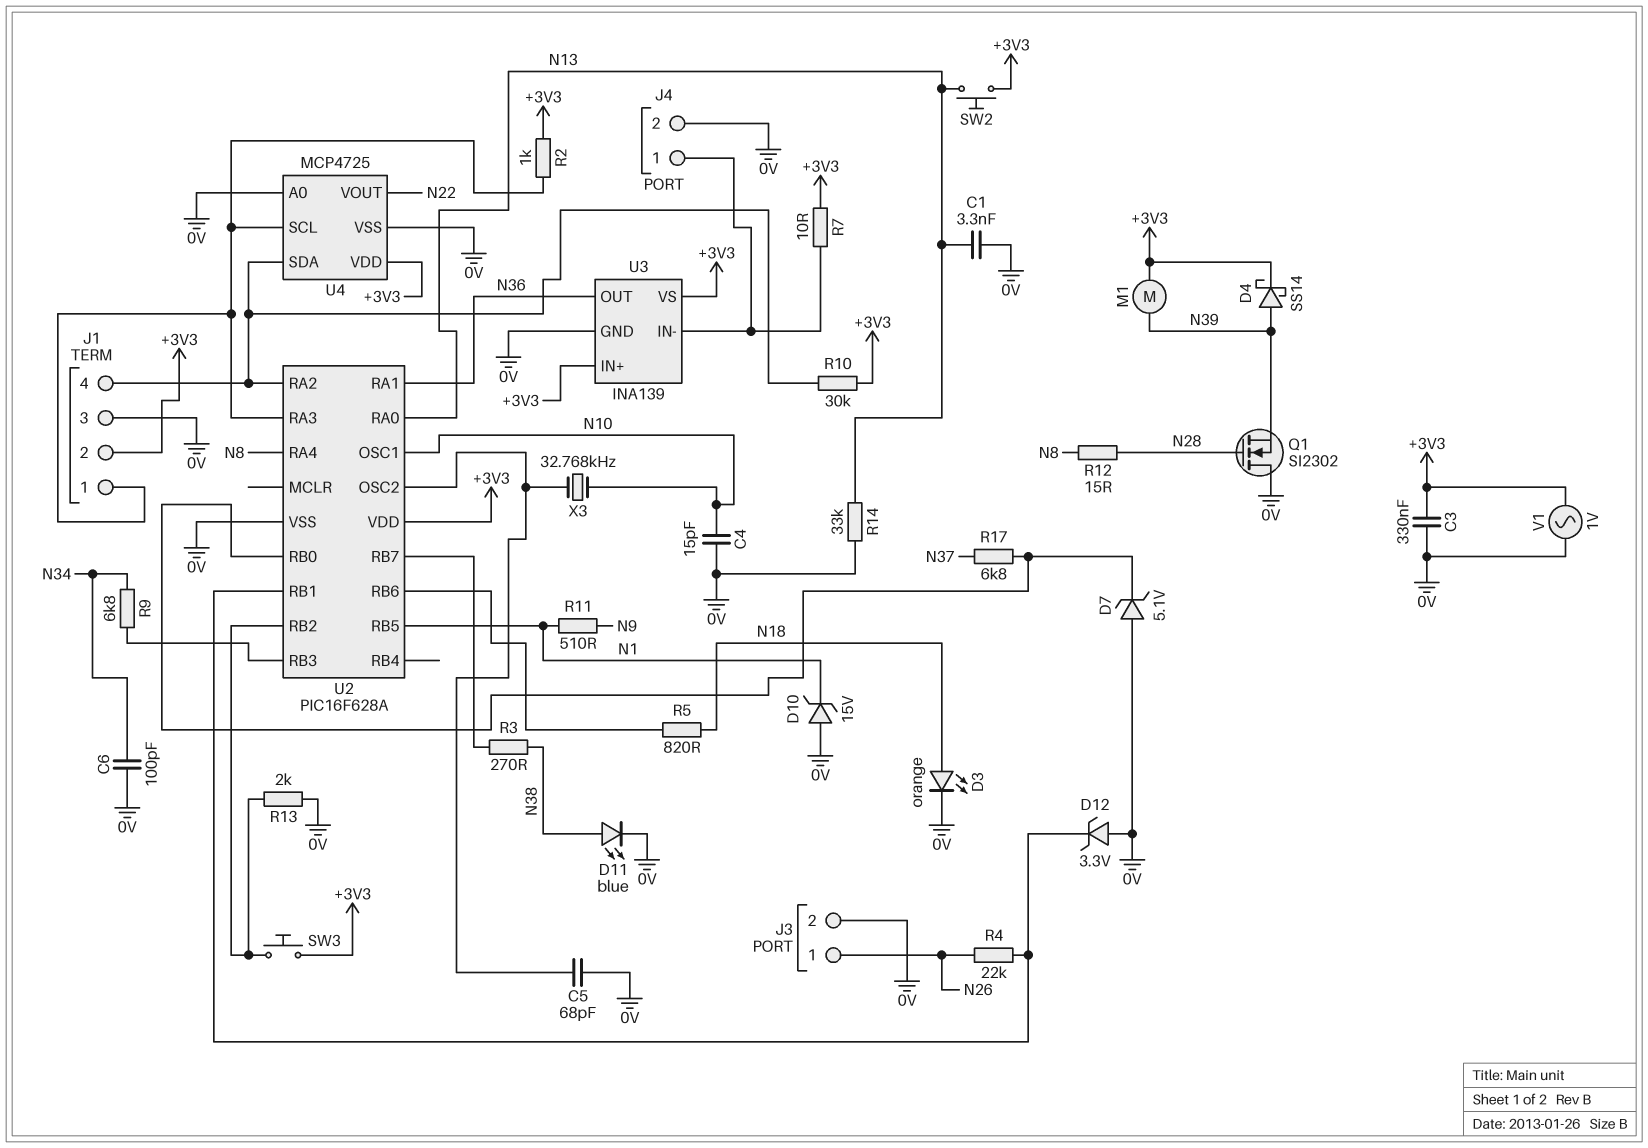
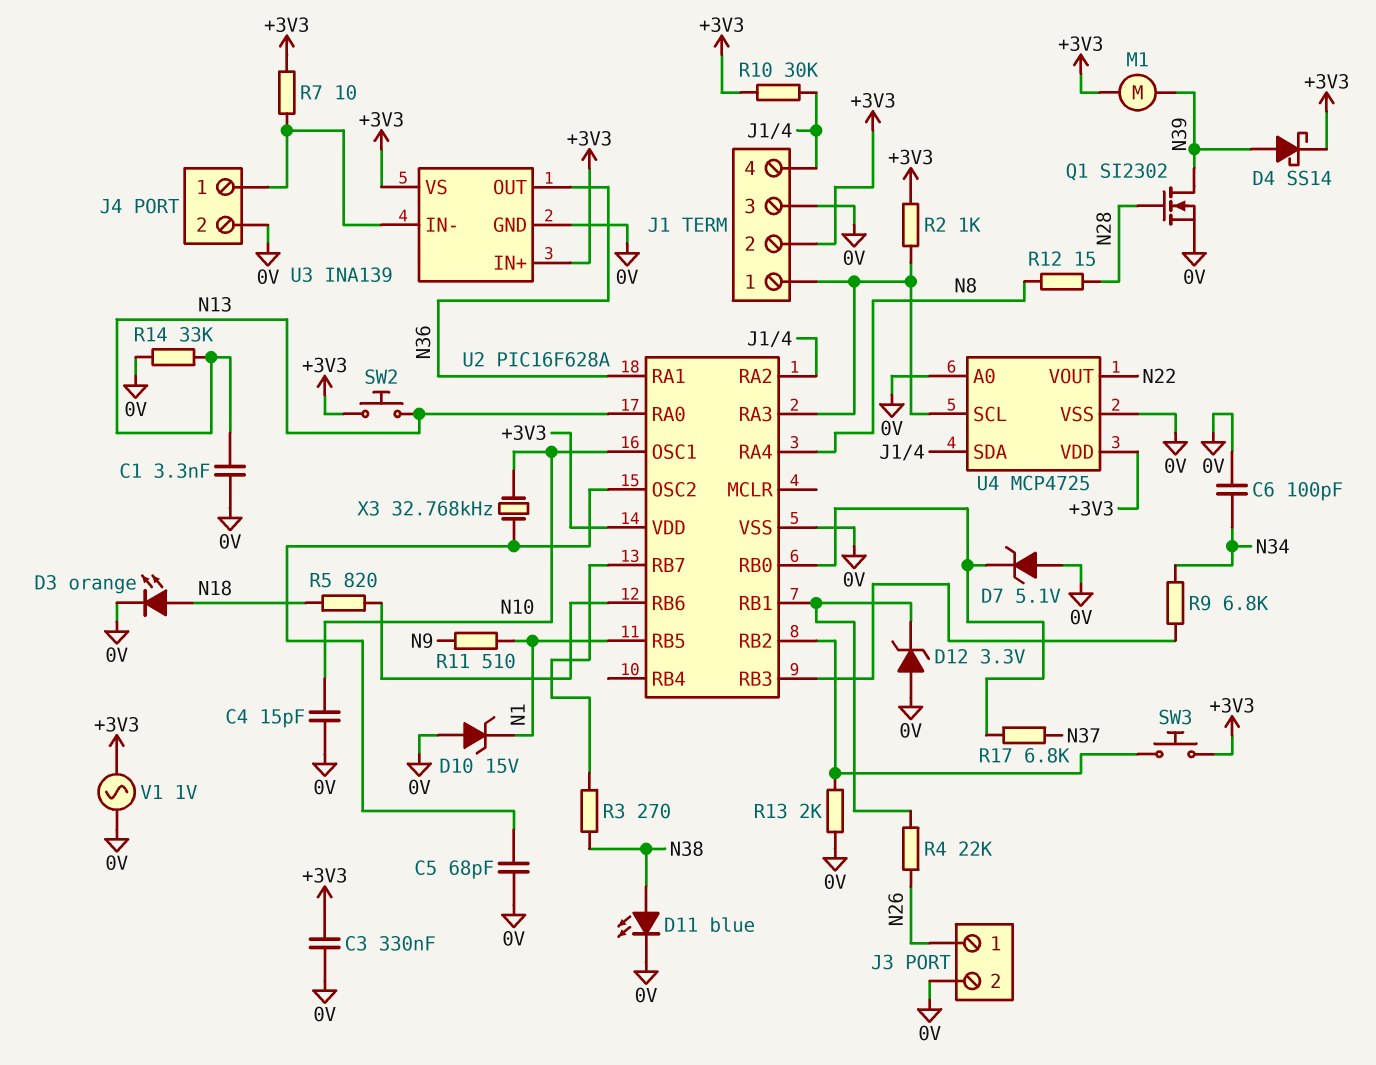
Q1: NMOS SI2302 (G N28, D 0V, S N39) -> NMOS SI2302 (G N28, D N39, S 0V)

